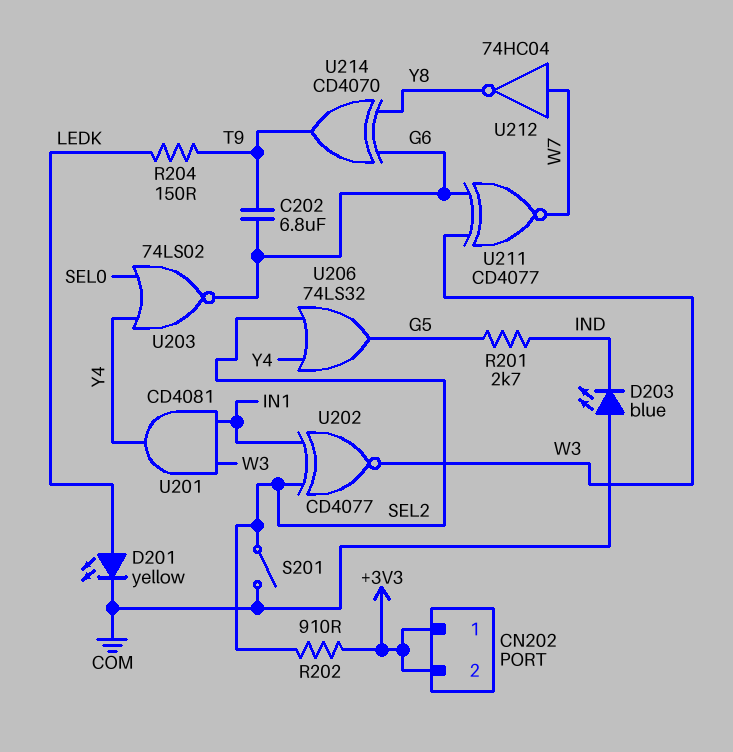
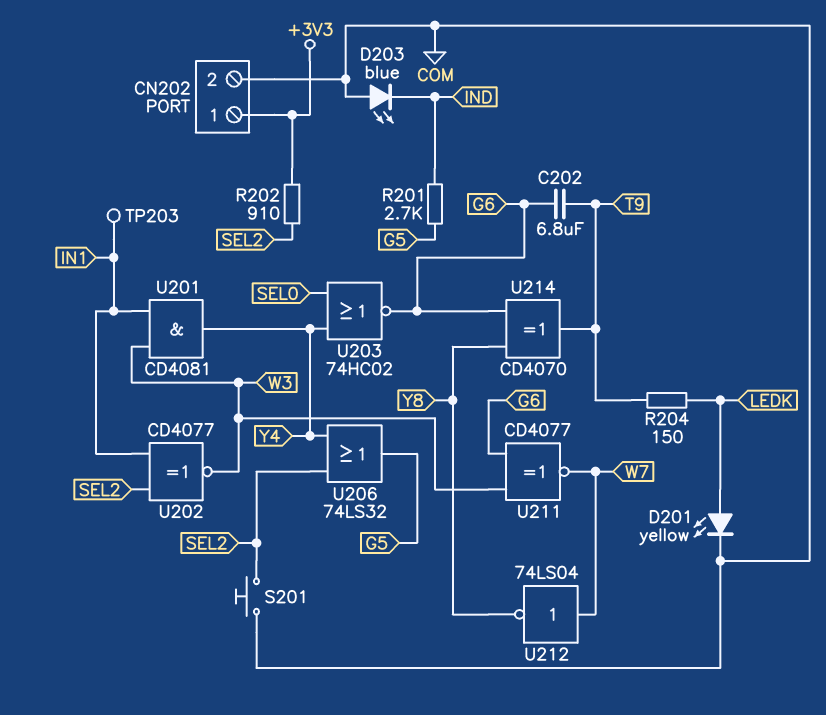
CN202 pin 2: +3V3 -> COM
S201: switch (COM, SEL2) -> button (COM, SEL2)
TP203: none -> test point (IN1)
U203: NOR 74LS02 (in SEL0, in Y4, out G6) -> NOR 74HC02 (in SEL0, in Y4, out G6)
U212: NOT 74HC04 (in W7, out Y8) -> NOT 74LS04 (in W7, out Y8)

